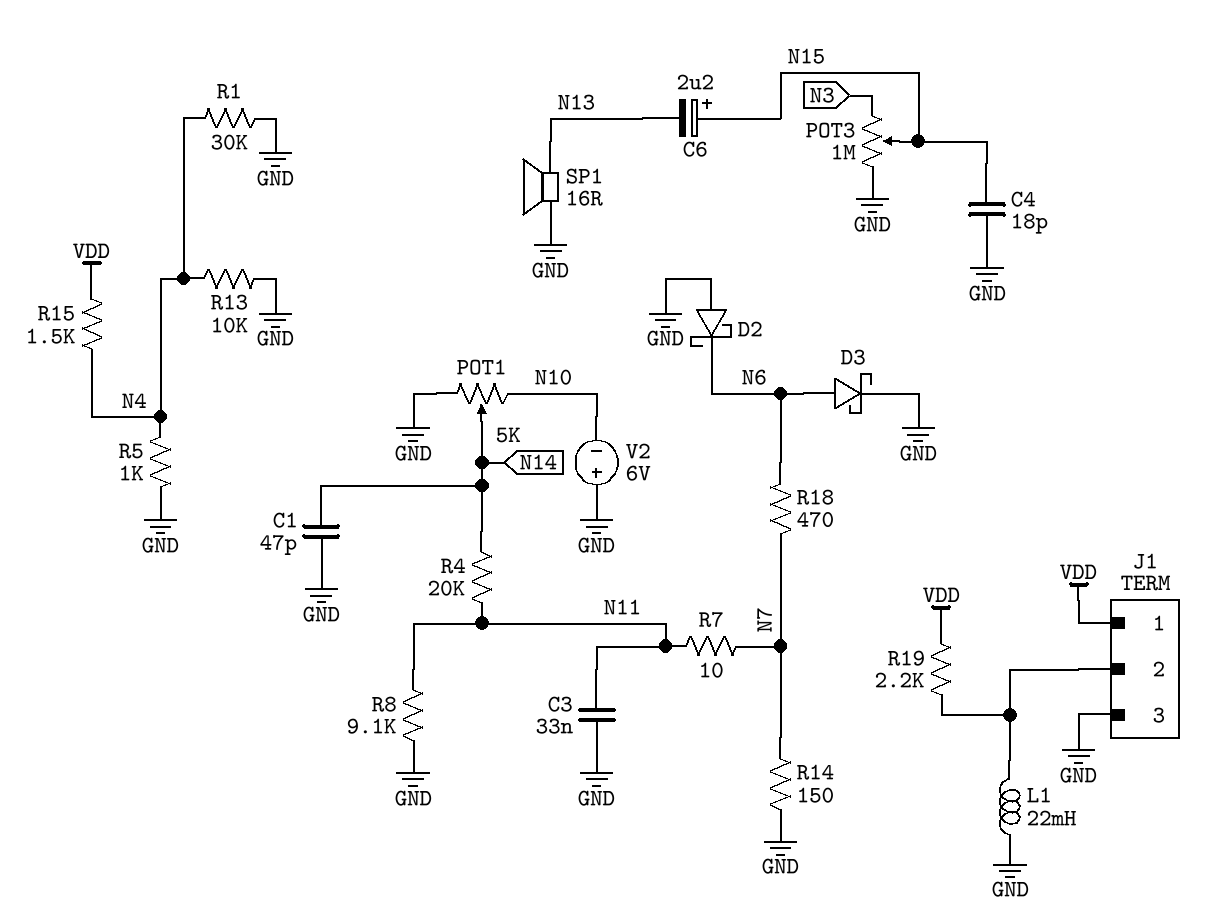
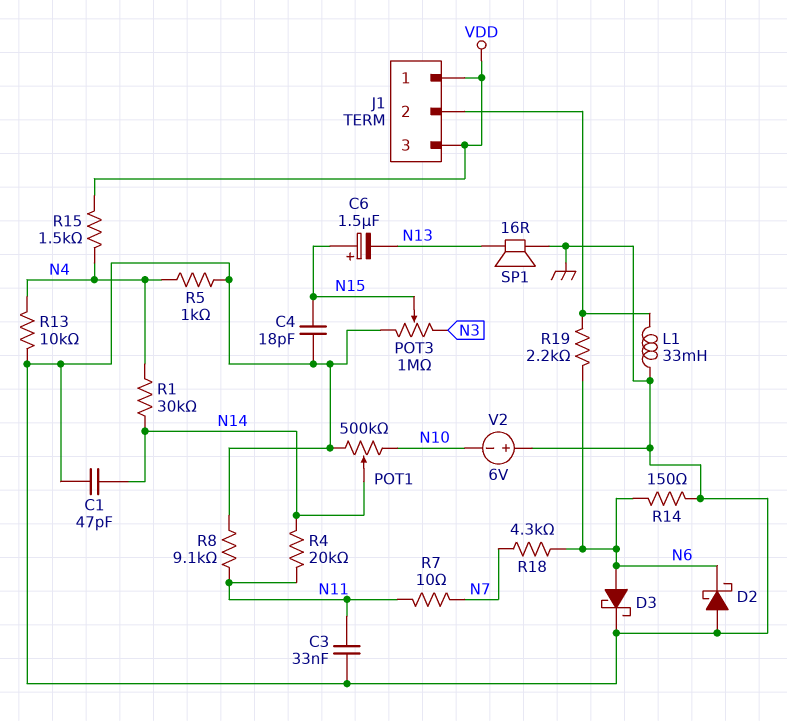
C6: 2.2uF (plus N15, minus N13) -> 1.5uF (plus N15, minus N13)
J1 pin 3: GND -> VDD
L1: 22mH (GND, J1/2) -> 33mH (GND, J1/2)
POT1: 5k (GND, N10, wiper N14) -> 500k (GND, N10, wiper N14)
R1: 30k (GND, N4) -> 30k (N4, N14)
R14: 150 (GND, N7) -> 150 (GND, N6)
R18: 470 (N6, N7) -> 4.3k (N6, N7)
R19: 2.2k (J1/2, VDD) -> 2.2k (J1/2, N6)

